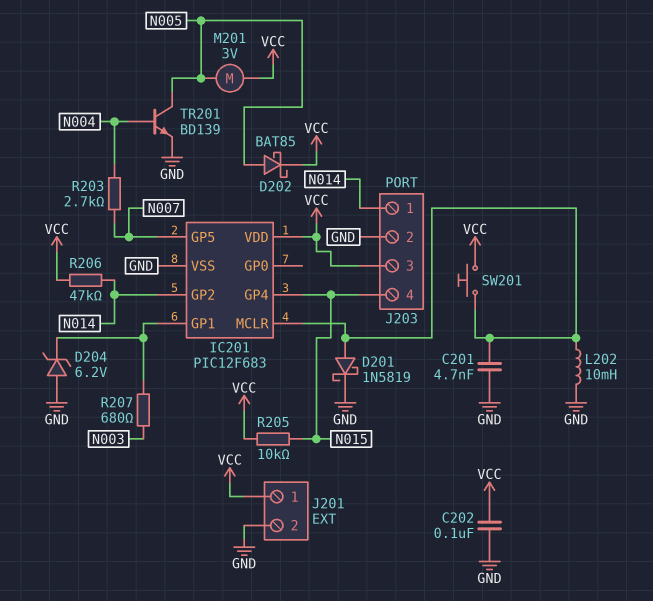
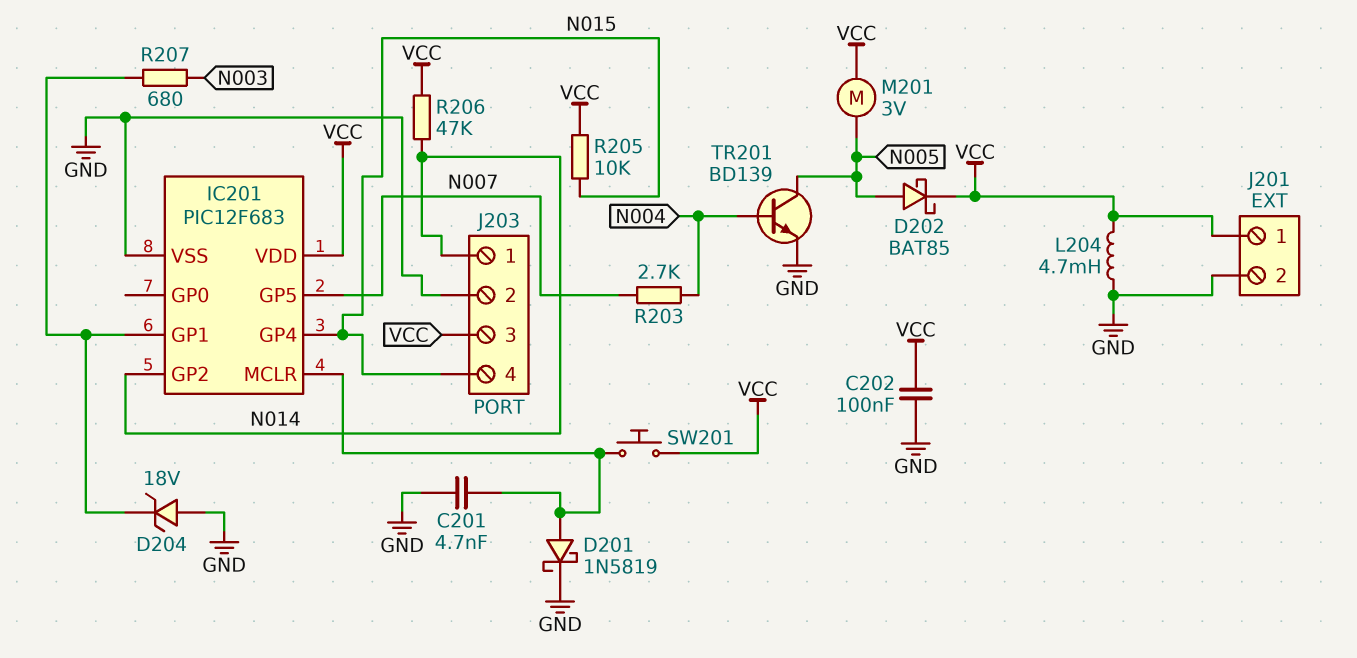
D204: zener 6.2V (A GND, K IC201/GP1) -> zener 18V (A GND, K IC201/GP1)
L202: 10mH (GND, IC201/MCLR) -> none
L204: none -> 4.7mH (GND, VCC)

